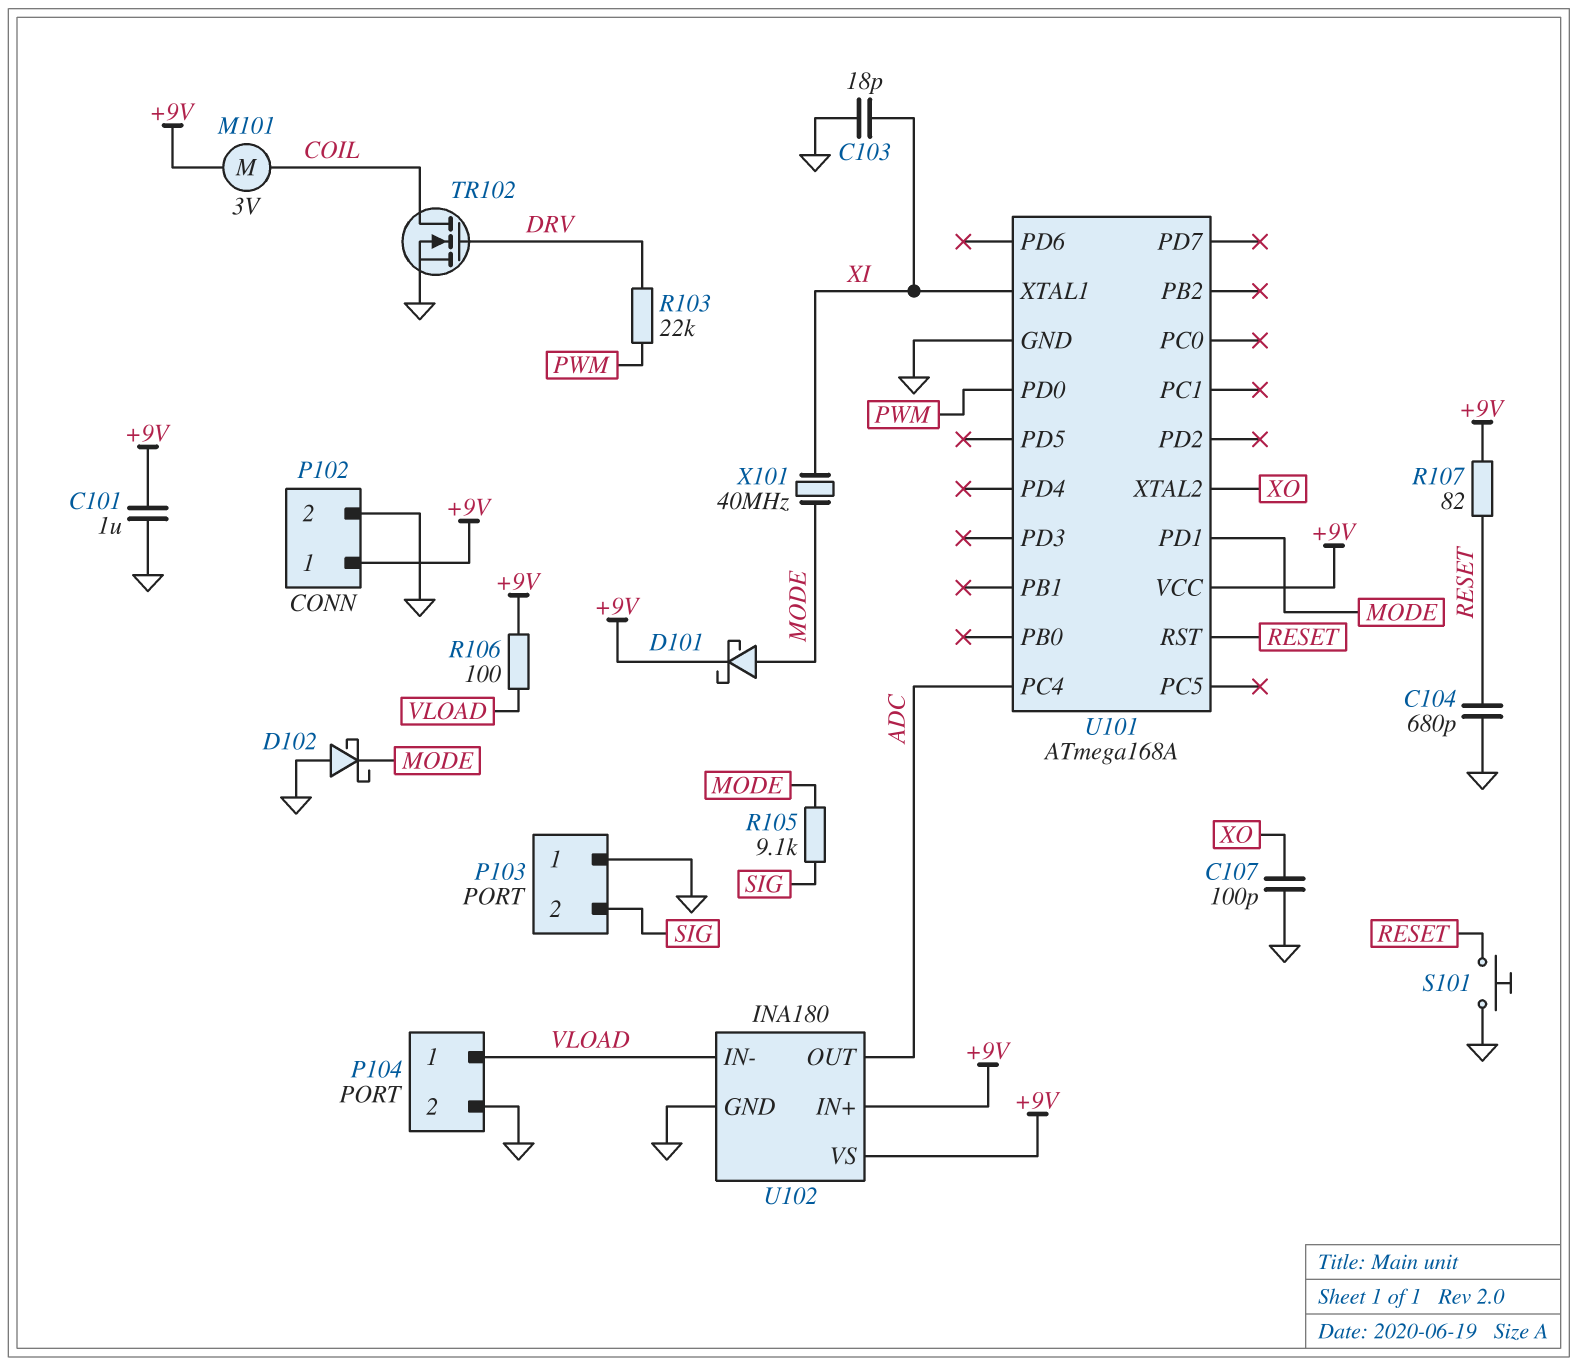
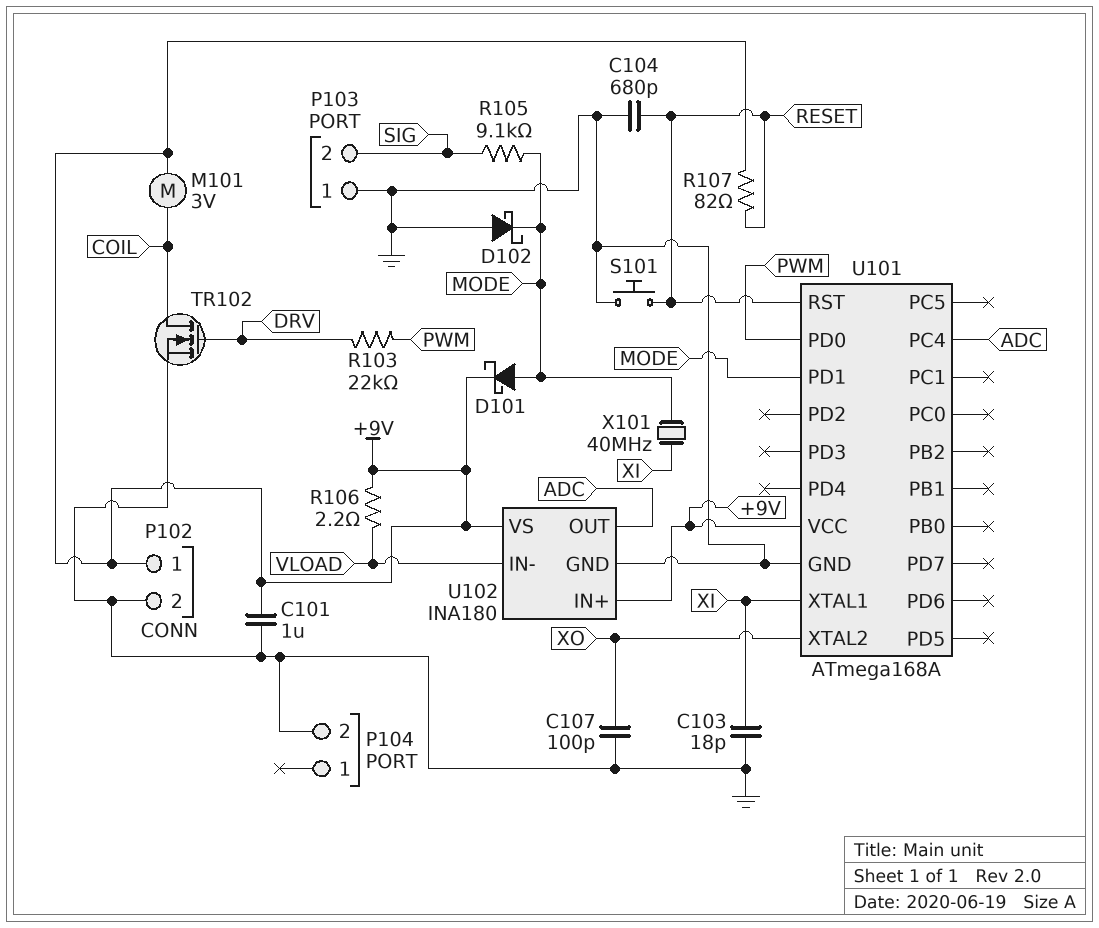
P104 pin 1: VLOAD -> none
R106: 100 (+9V, VLOAD) -> 2.2 (+9V, VLOAD)

